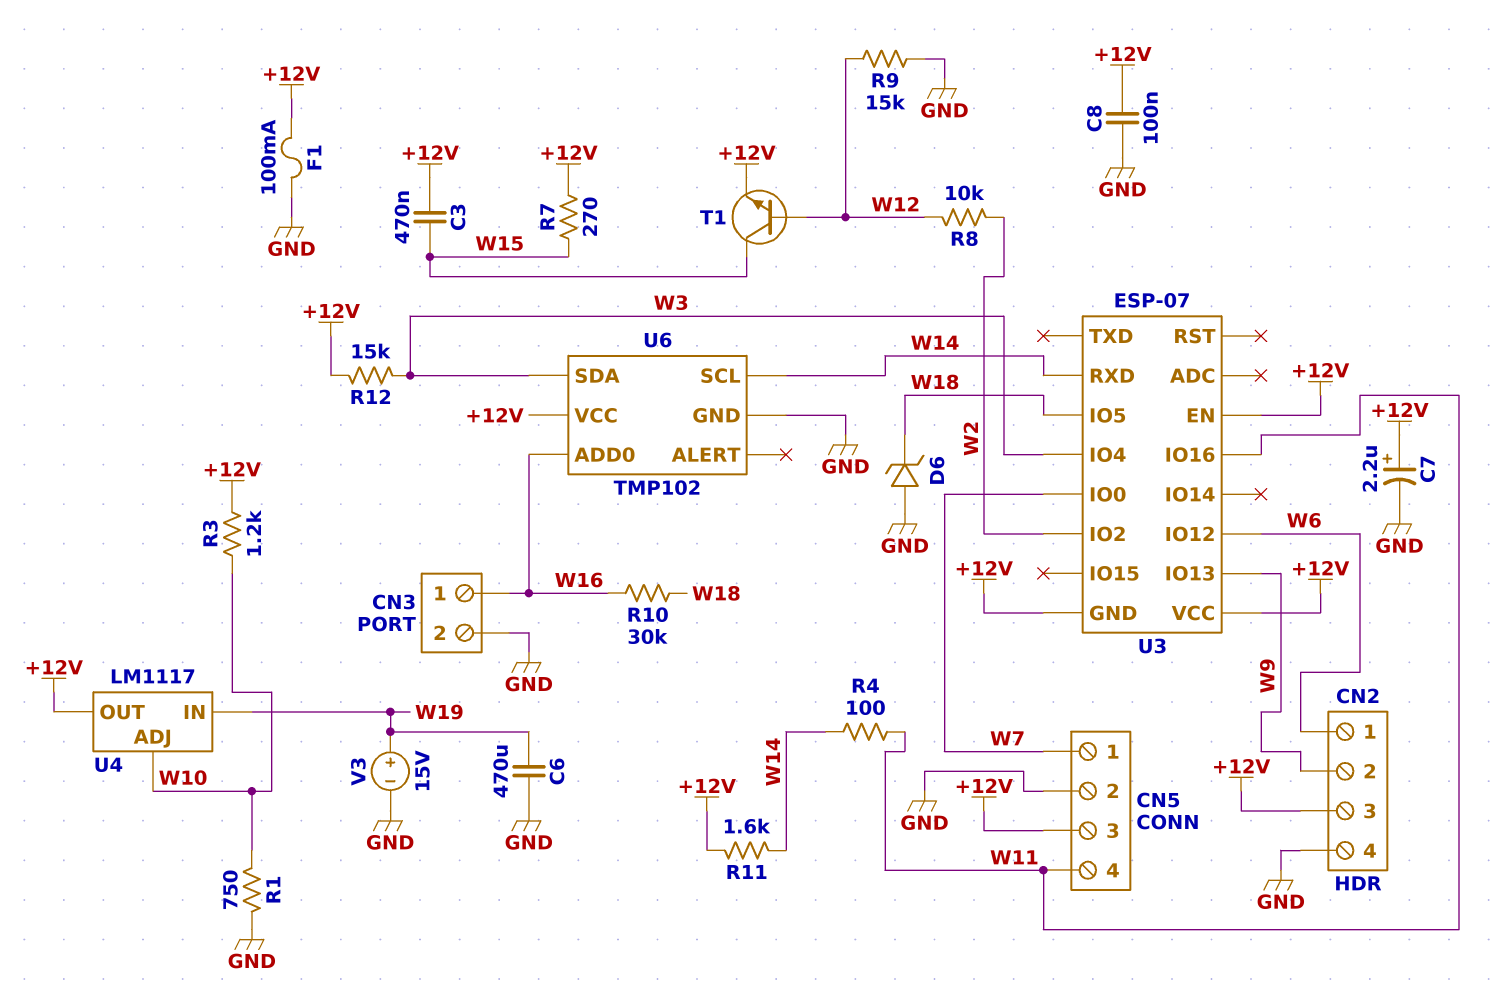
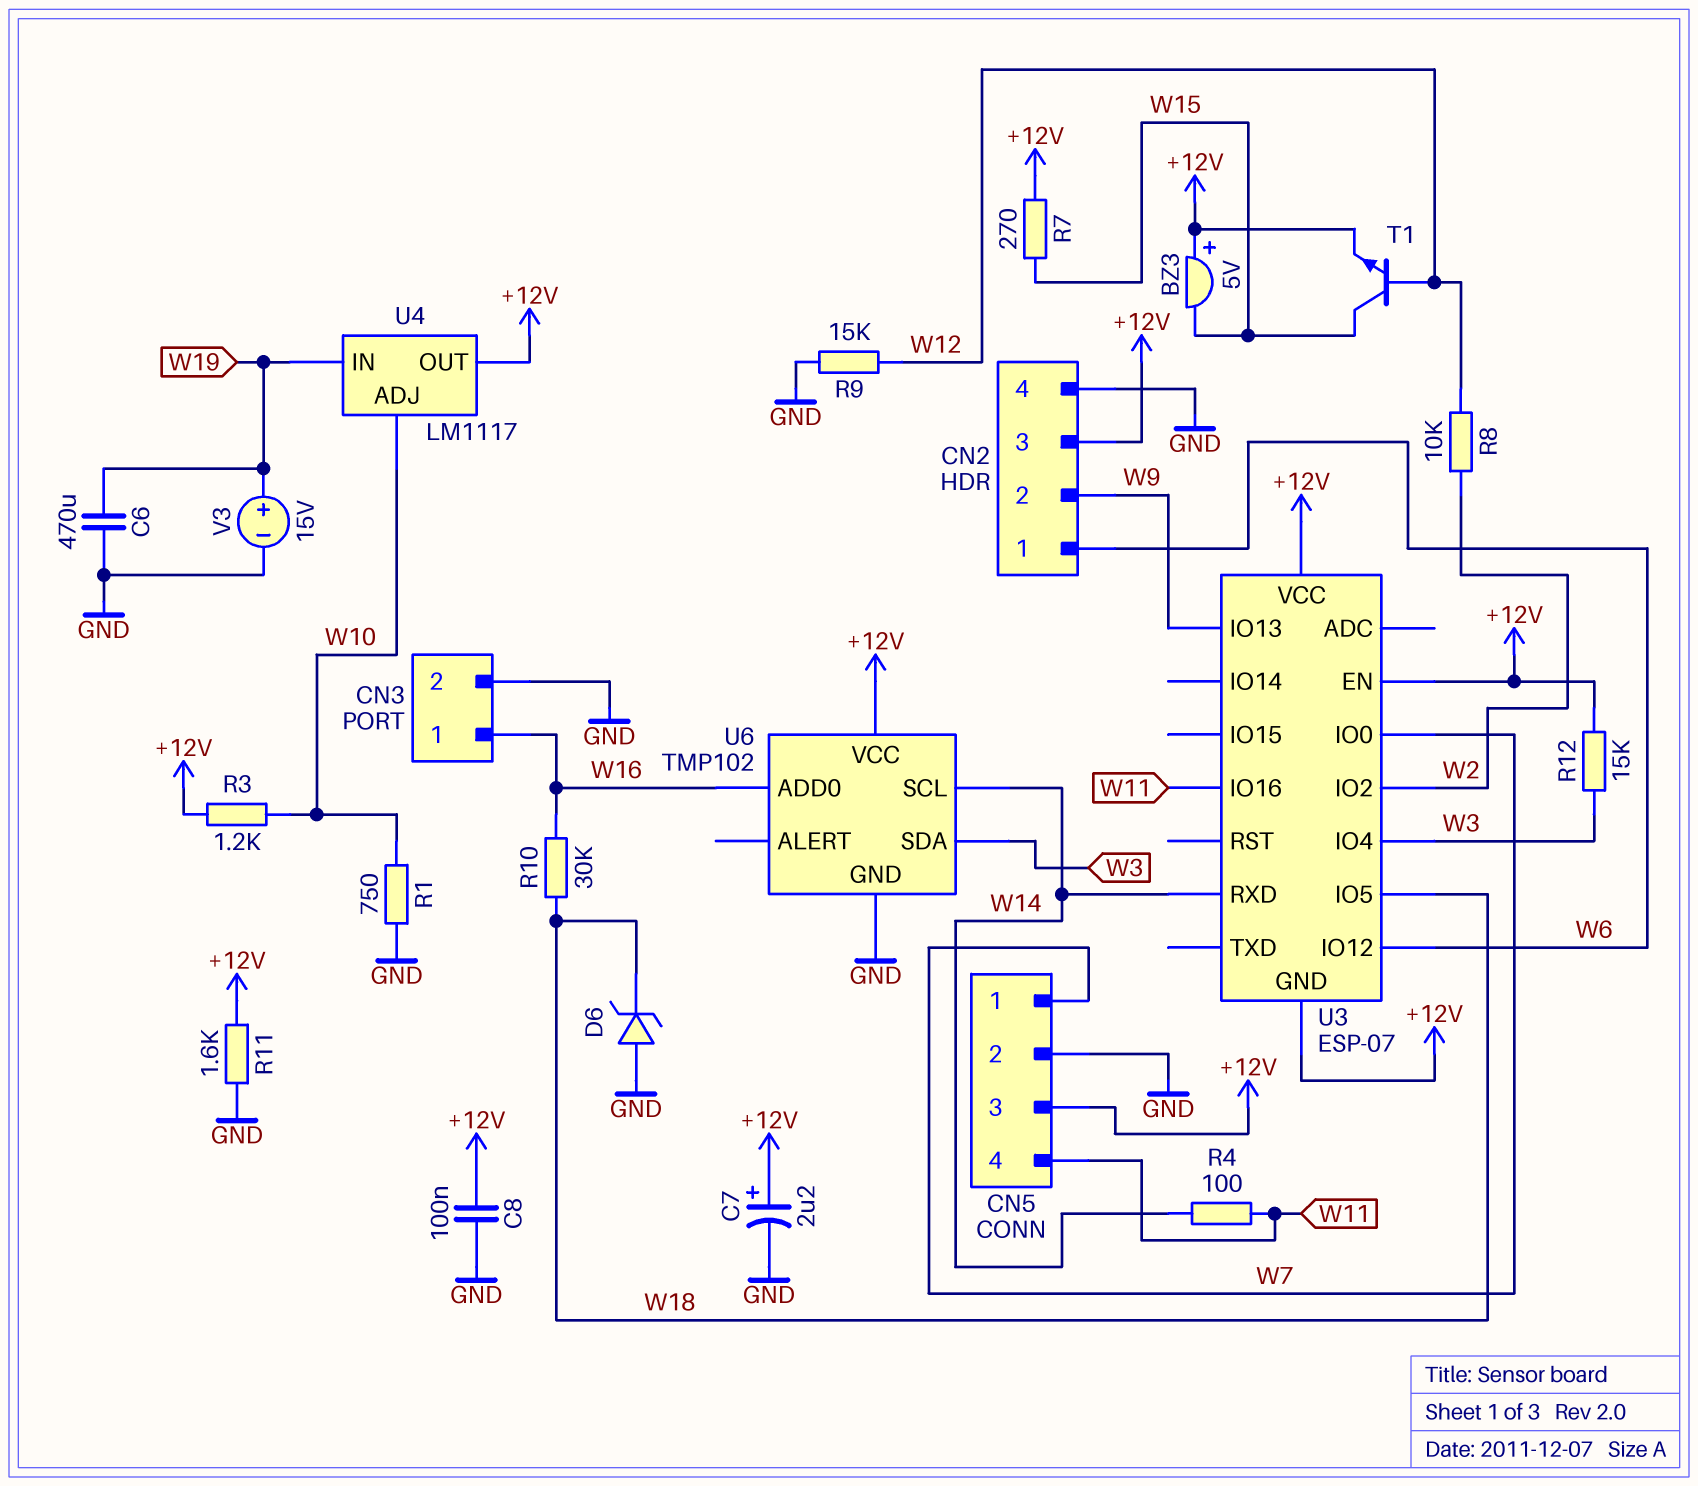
BZ3: none -> buzzer 5V (plus +12V, minus W15)
C3: 470nF (+12V, W15) -> none
F1: 100mA (+12V, GND) -> none
R11: 1.6k (+12V, W14) -> 1.6k (+12V, GND)

